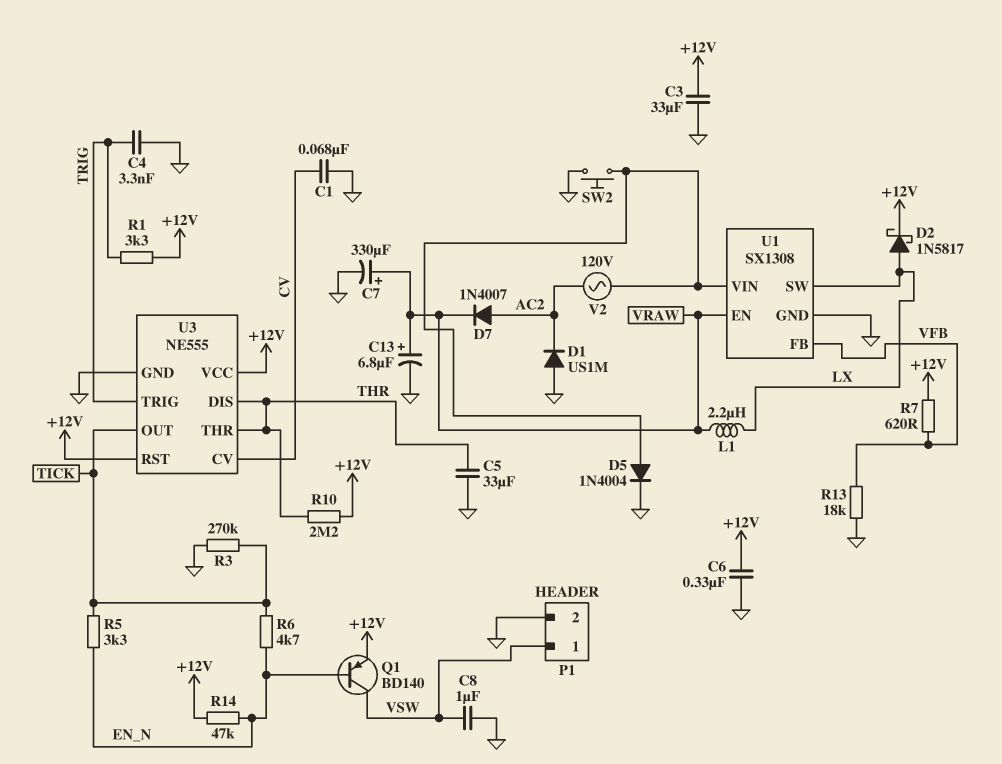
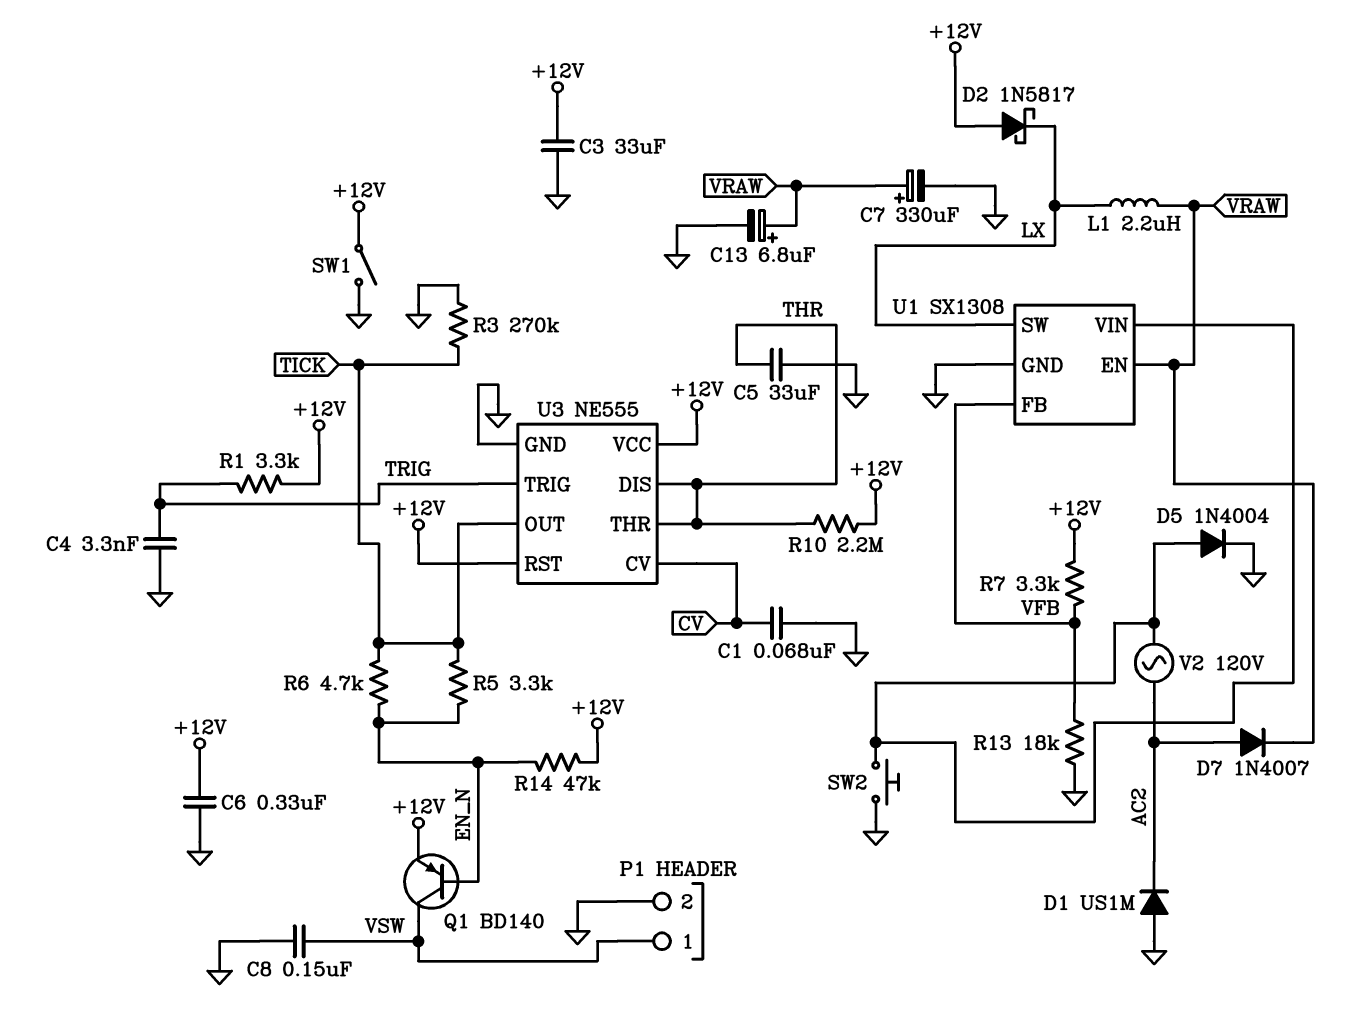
C8: 1uF (GND, VSW) -> 150nF (GND, VSW)
D2: schottky 1N5817 (A LX, K +12V) -> schottky 1N5817 (A +12V, K LX)
R7: 620 (+12V, VFB) -> 3.3k (+12V, VFB)
SW1: none -> switch (+12V, GND)

